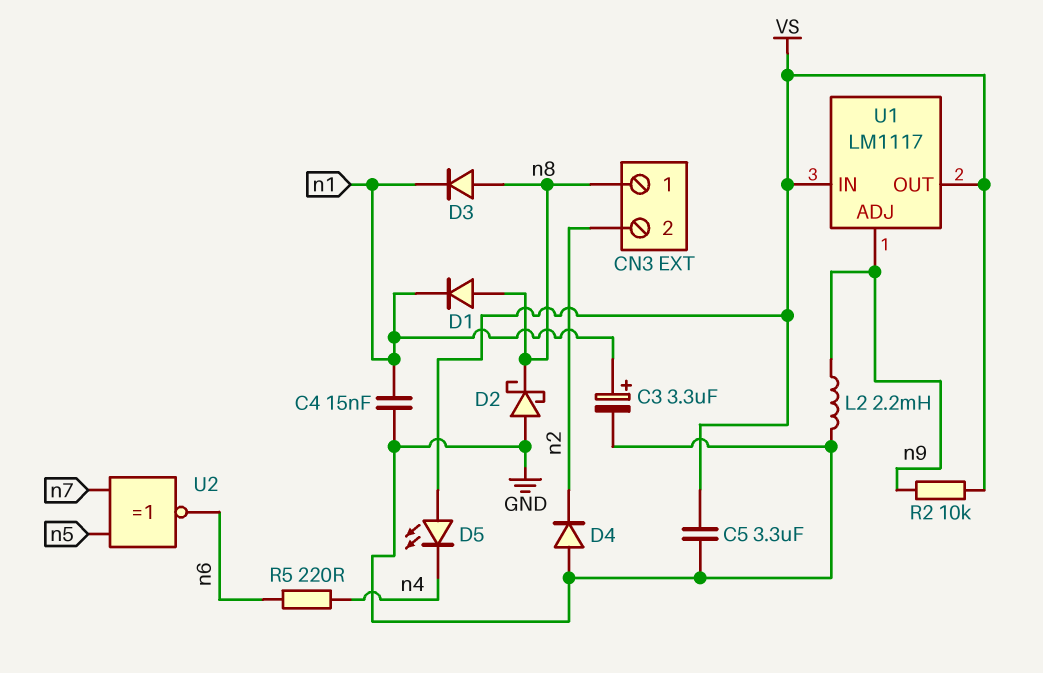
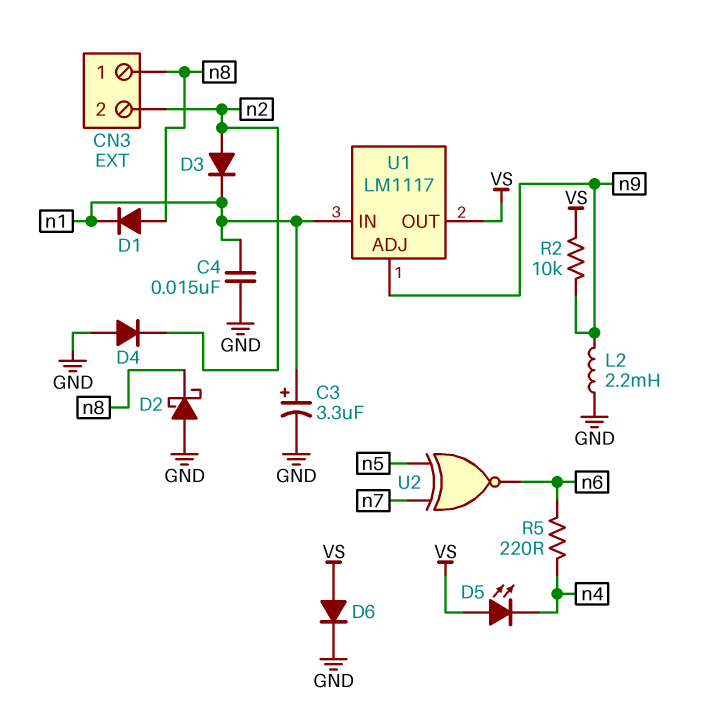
C5: 3.3uF (GND, VS) -> none
D3: diode (A n8, K n1) -> diode (A n2, K n1)
D6: none -> diode (A VS, K GND)
U1 pin IN: VS -> n1

